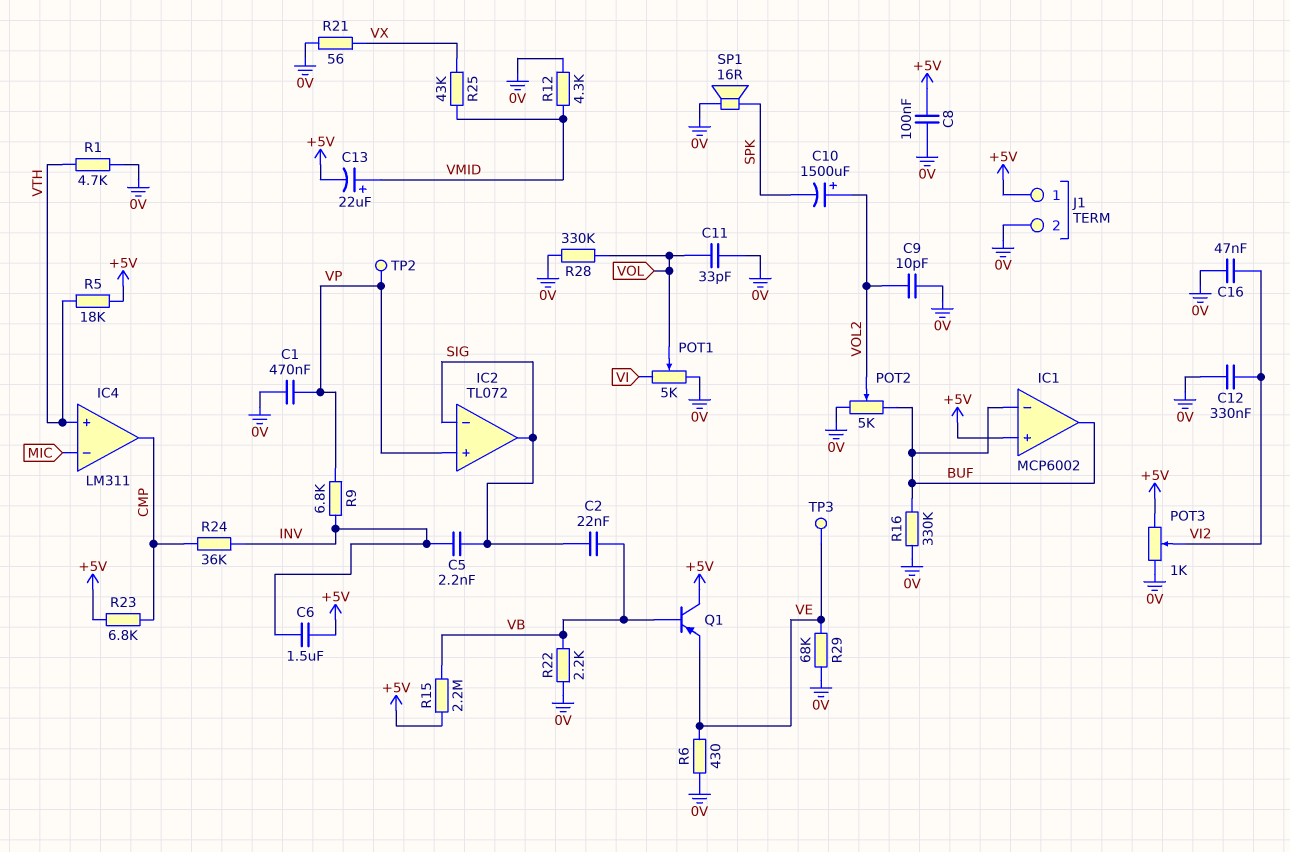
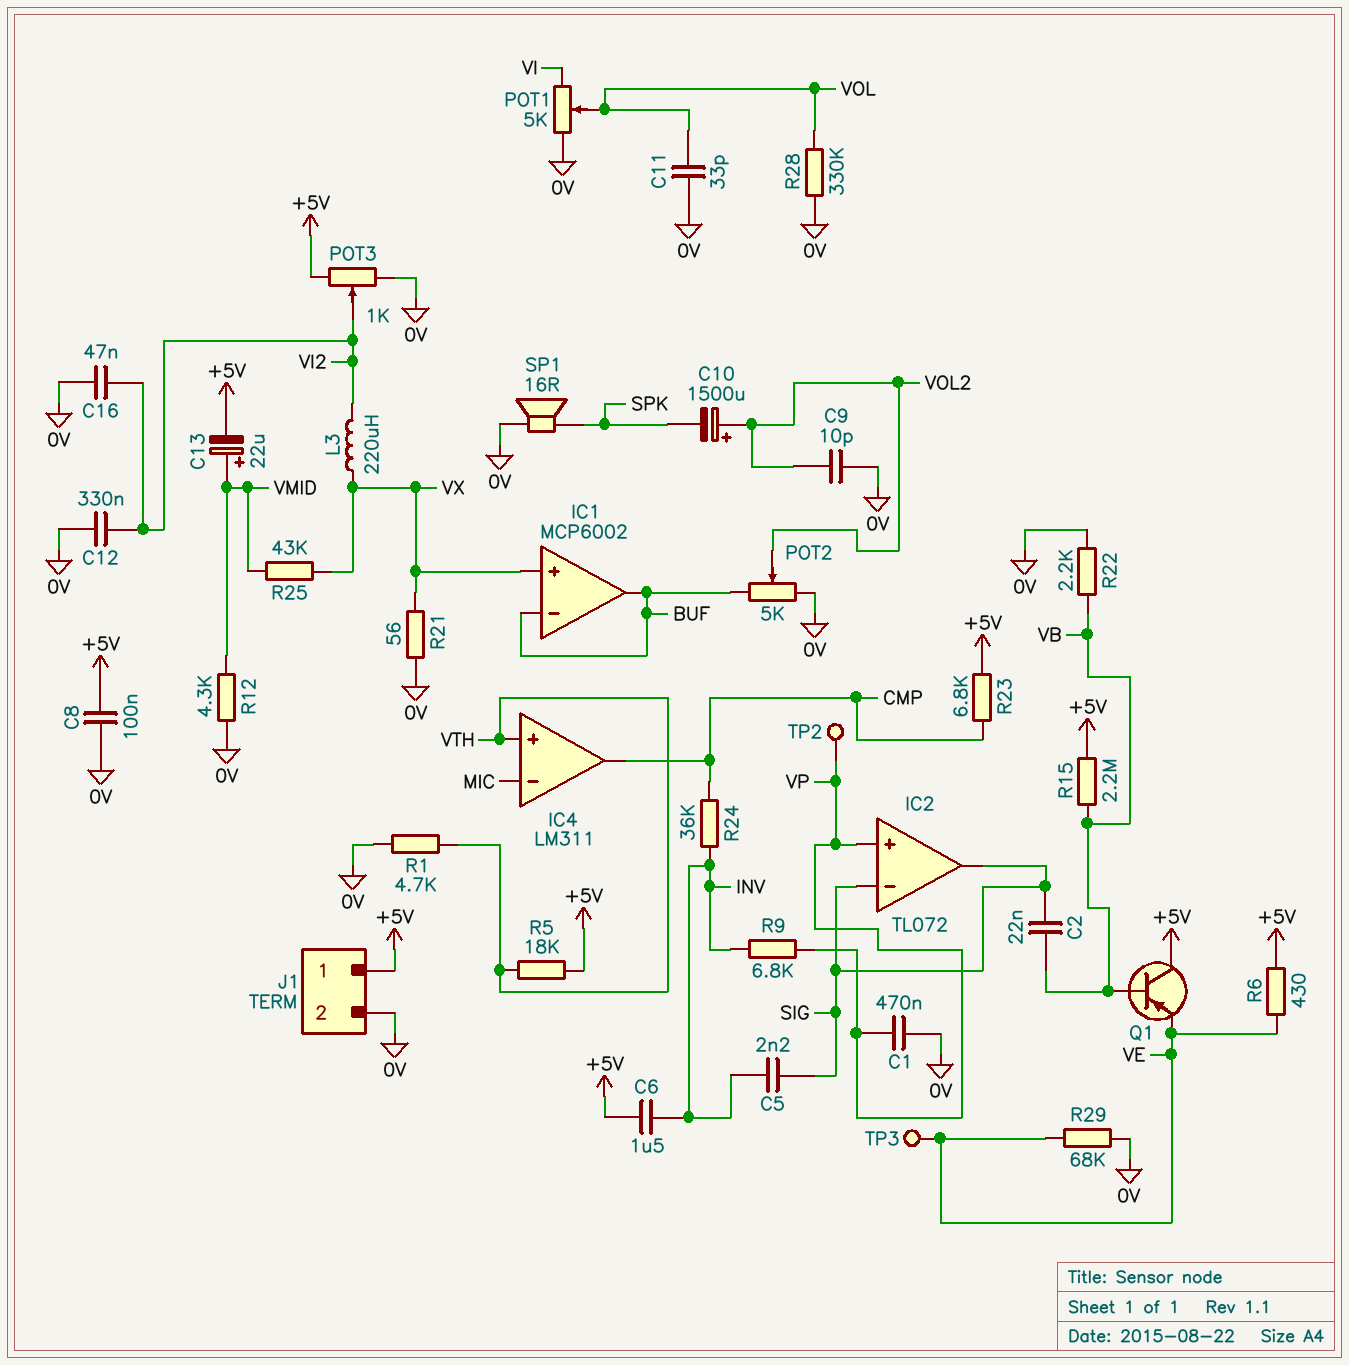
IC1 pin in+: +5V -> VX
L3: none -> 220uH (VI2, VX)
R6: 430 (0V, VE) -> 430 (+5V, VE)
R16: 330k (0V, BUF) -> none

